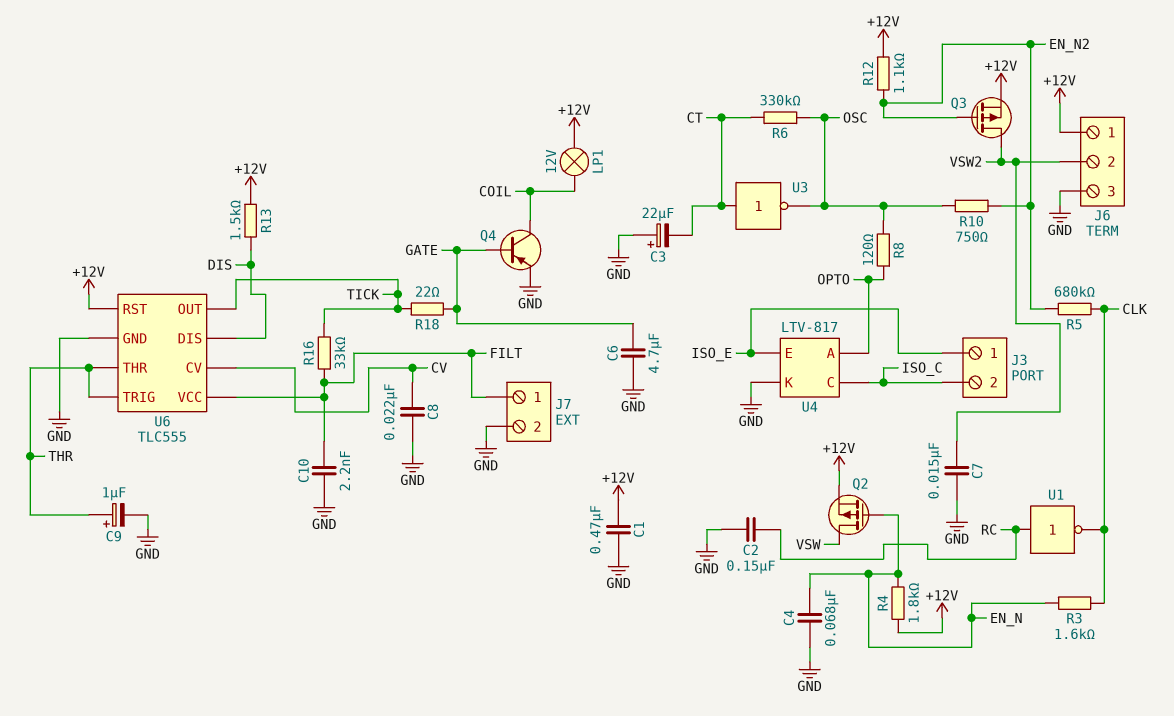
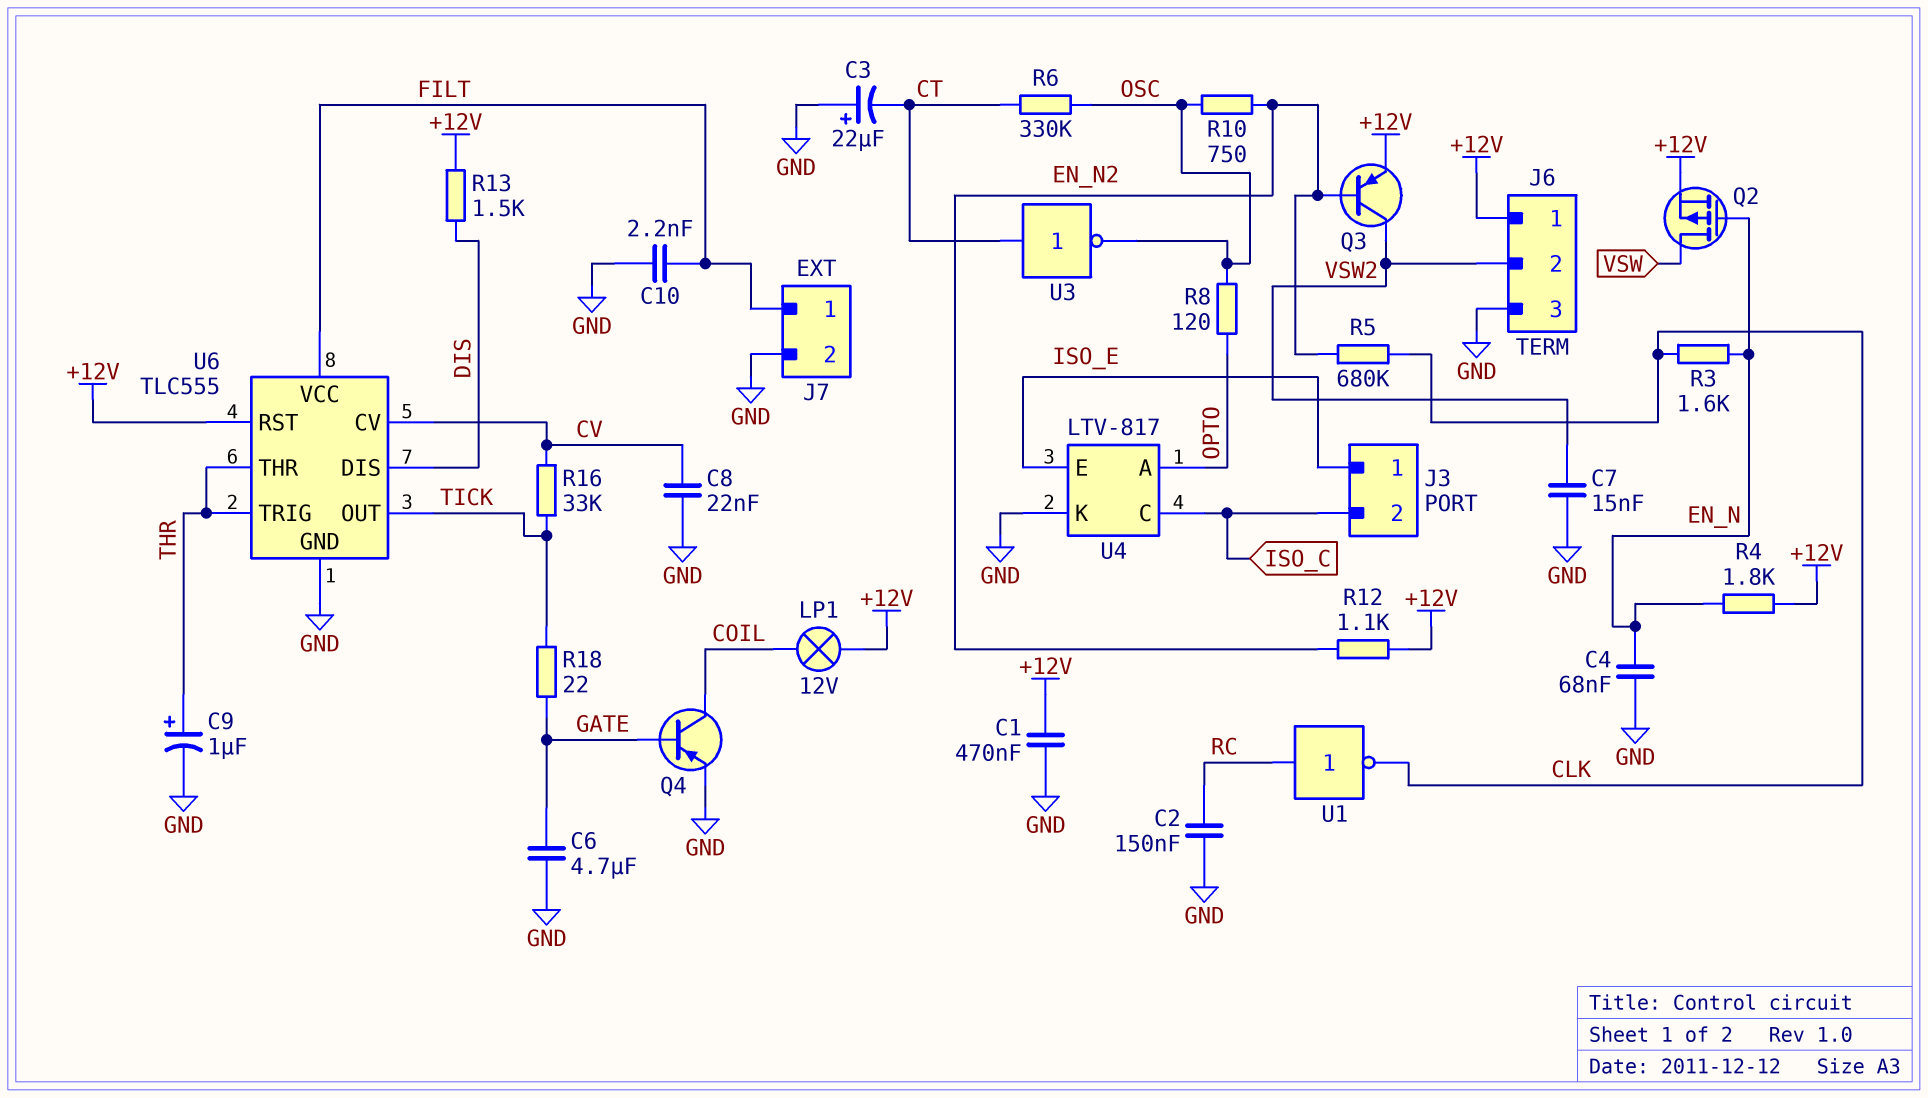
Q3: PMOS (G EN_N2, D VSW2, S +12V) -> PNP (B EN_N2, C VSW2, E +12V)
R16: 33k (FILT, TICK) -> 33k (CV, TICK)

